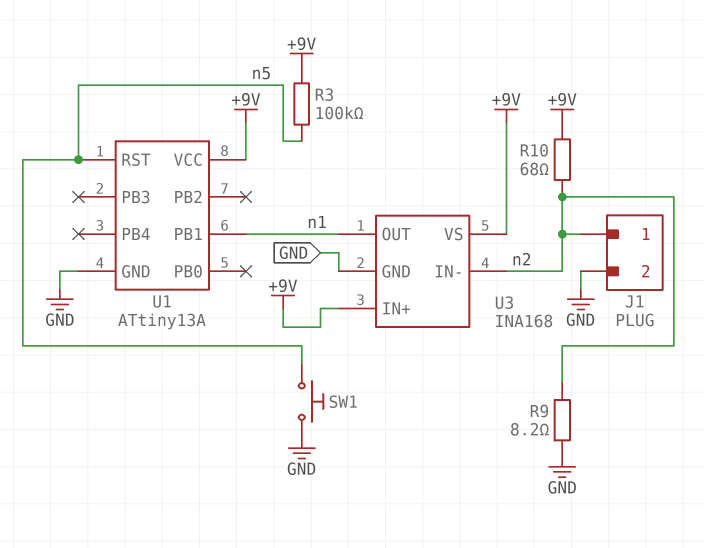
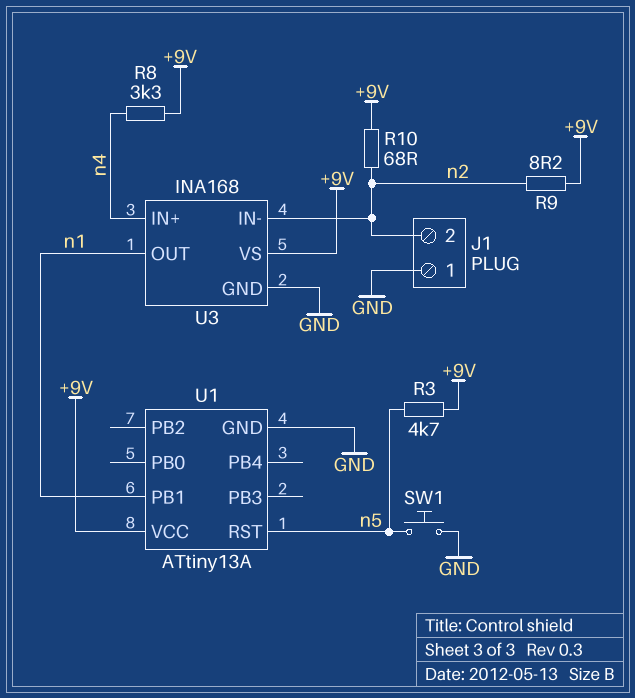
J1 pin 1: n2 -> GND
J1 pin 2: GND -> n2
R3: 100k (+9V, n5) -> 4.7k (+9V, n5)
R8: none -> 3.3k (+9V, n4)
R9: 8.2 (GND, n2) -> 8.2 (+9V, n2)
U3 pin IN+: +9V -> n4

